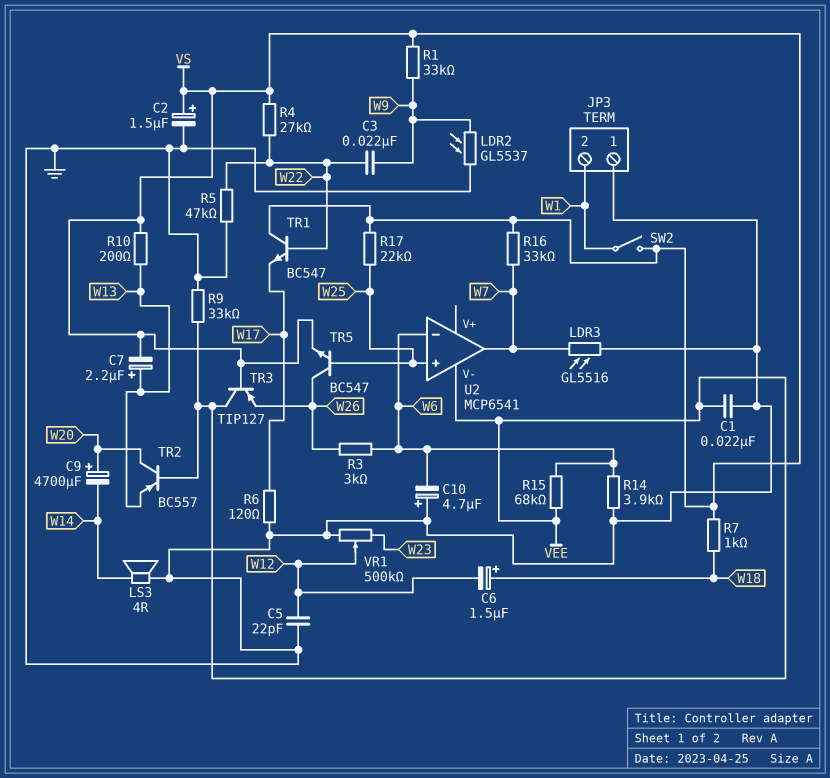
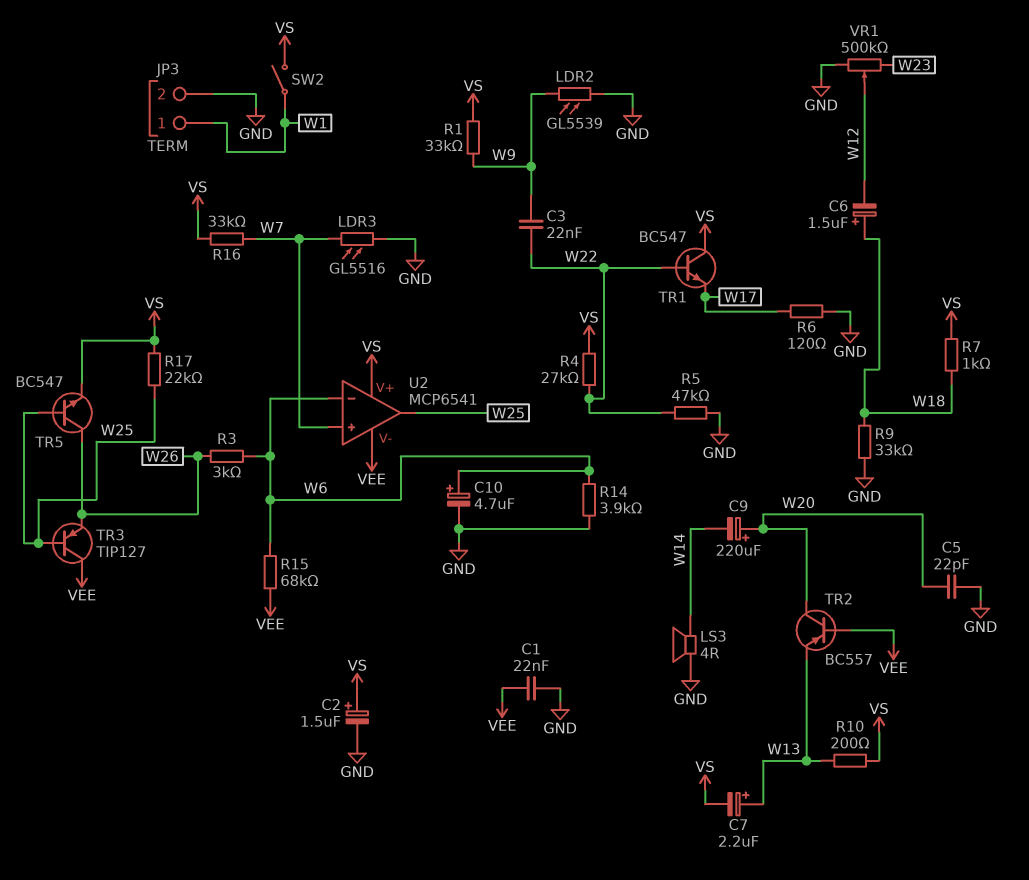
C5: 22pF (GND, W12) -> 22pF (GND, W20)
C9: 4700uF (plus W20, minus W14) -> 220uF (plus W20, minus W14)
C10: 4.7uF (plus GND, minus W6) -> 4.7uF (plus W6, minus GND)
JP3 pin 1: GND -> W1
JP3 pin 2: W1 -> GND
LDR2: GL5537 (GND, W9) -> GL5539 (GND, W9)
R9: 33k (GND, VEE) -> 33k (GND, W18)
TR3: PNP TIP127 (B VS, C VEE, E W26) -> PNP TIP127 (B W25, C VEE, E W26)
U2 pin V+: none -> VS
U2 pin in+: W25 -> W7
U2 pin out: W7 -> W25

